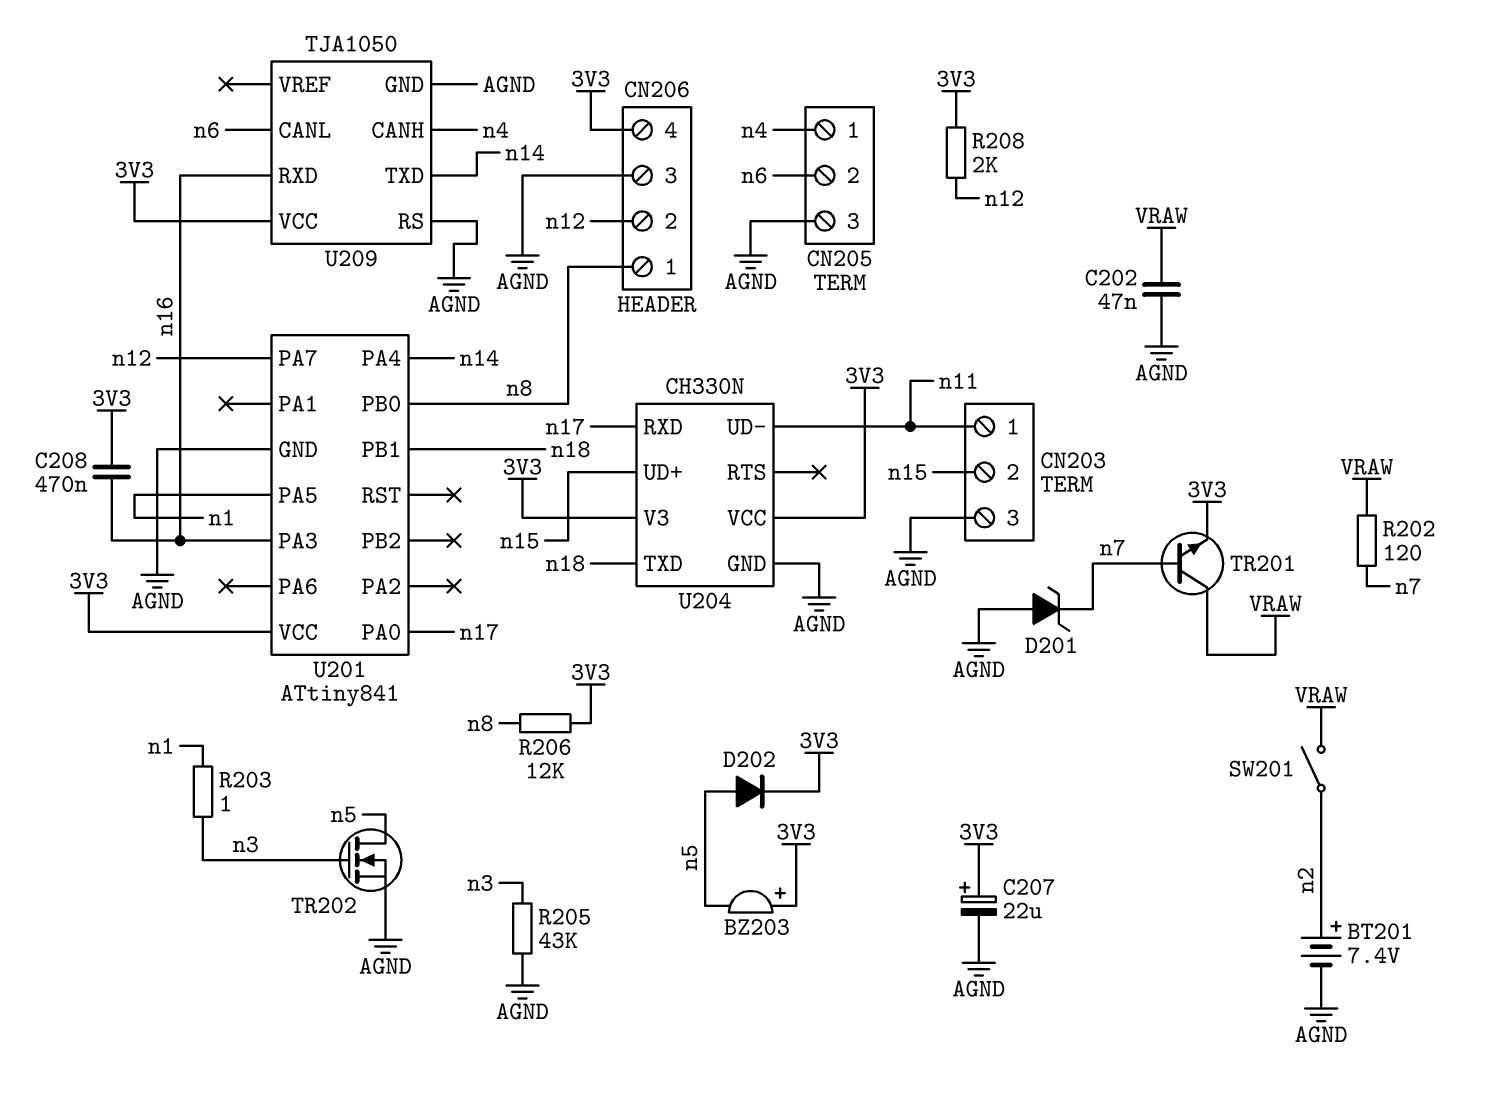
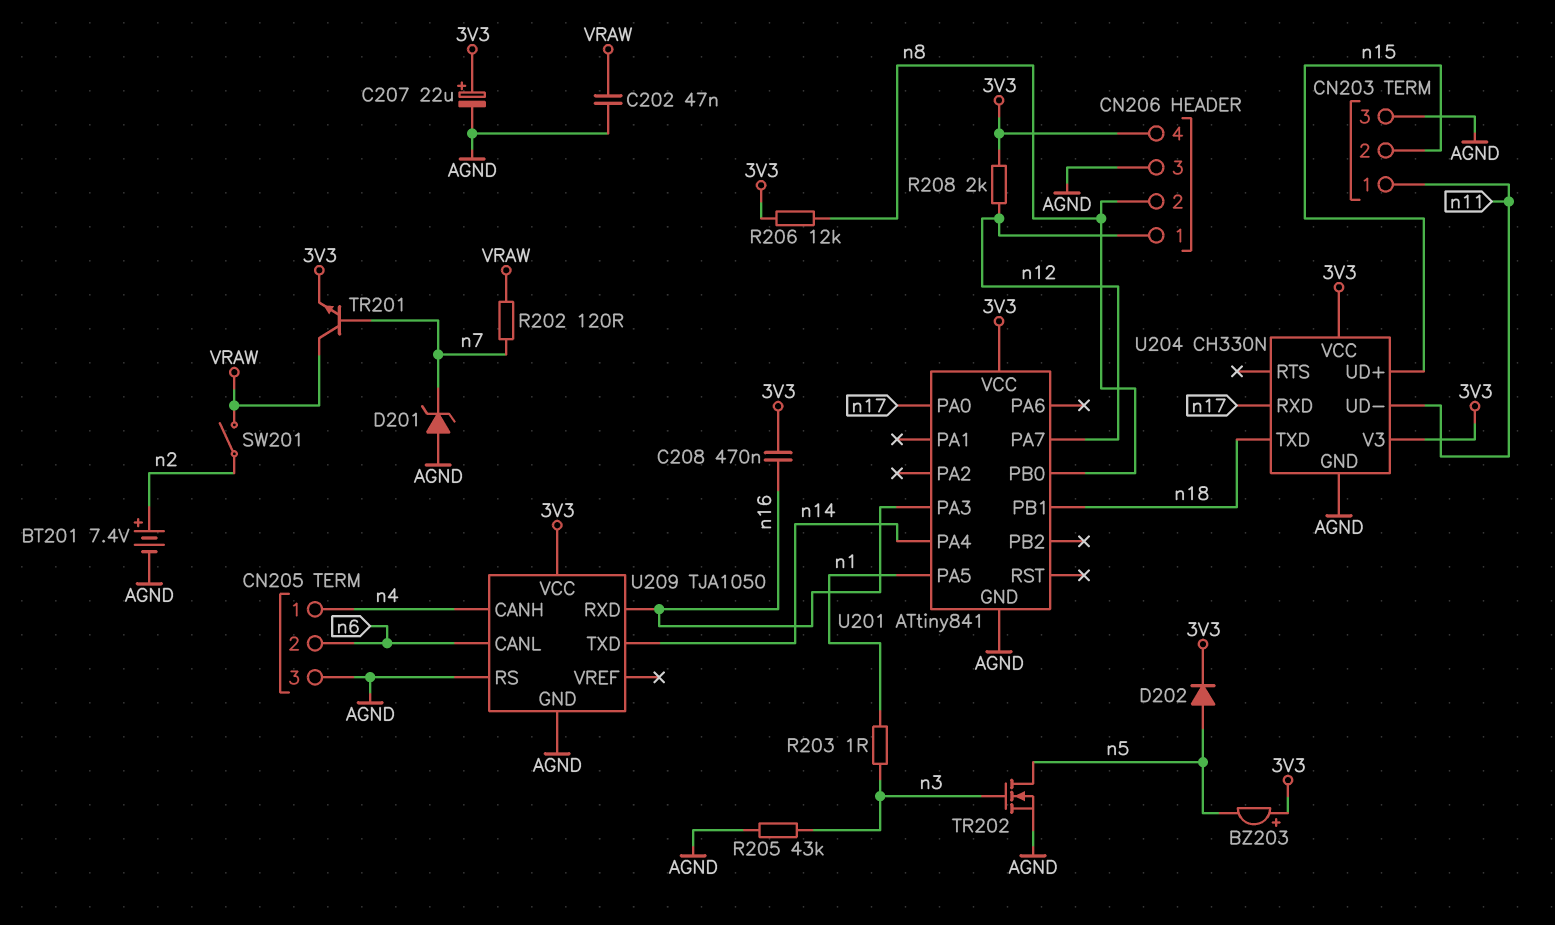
CN206 pin 1: n8 -> n12
CN206 pin 2: n12 -> n8

